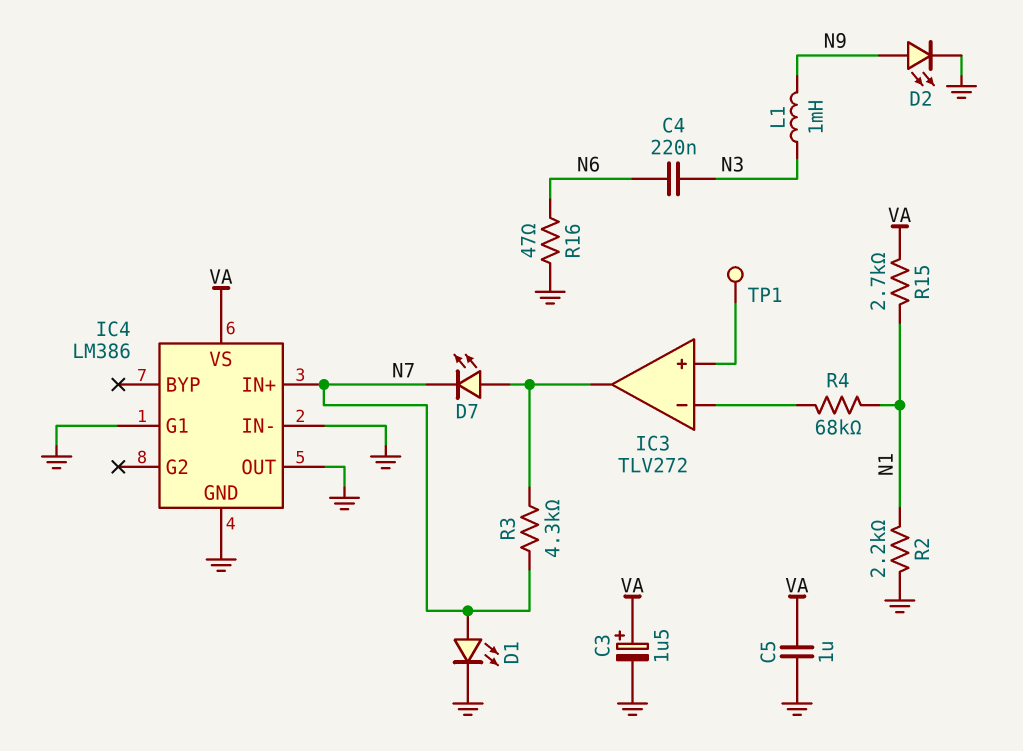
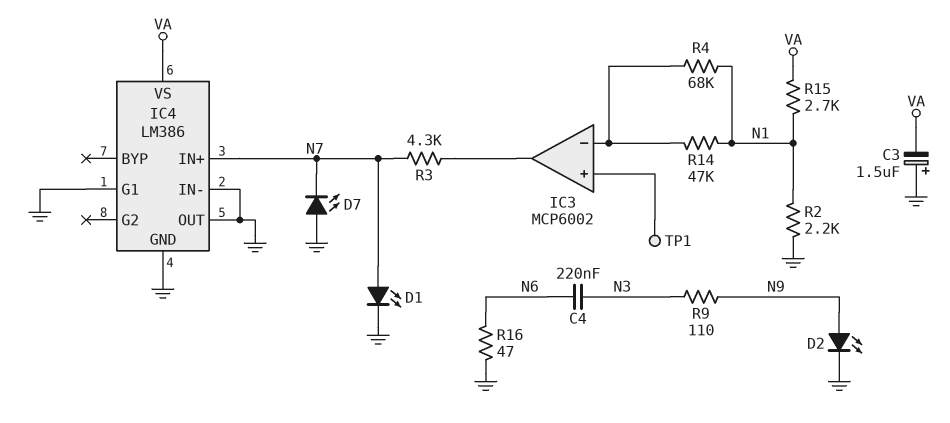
C3: 1.5uF (plus VA, minus GND) -> 1.5uF (plus GND, minus VA)
C5: 1uF (GND, VA) -> none
D7: LED (A IC3/out, K N7) -> LED (A GND, K N7)
IC3: TLV272 -> MCP6002
L1: 1mH (N3, N9) -> none
R9: none -> 110 (N3, N9)
R14: none -> 47k (IC3/in-, N1)

